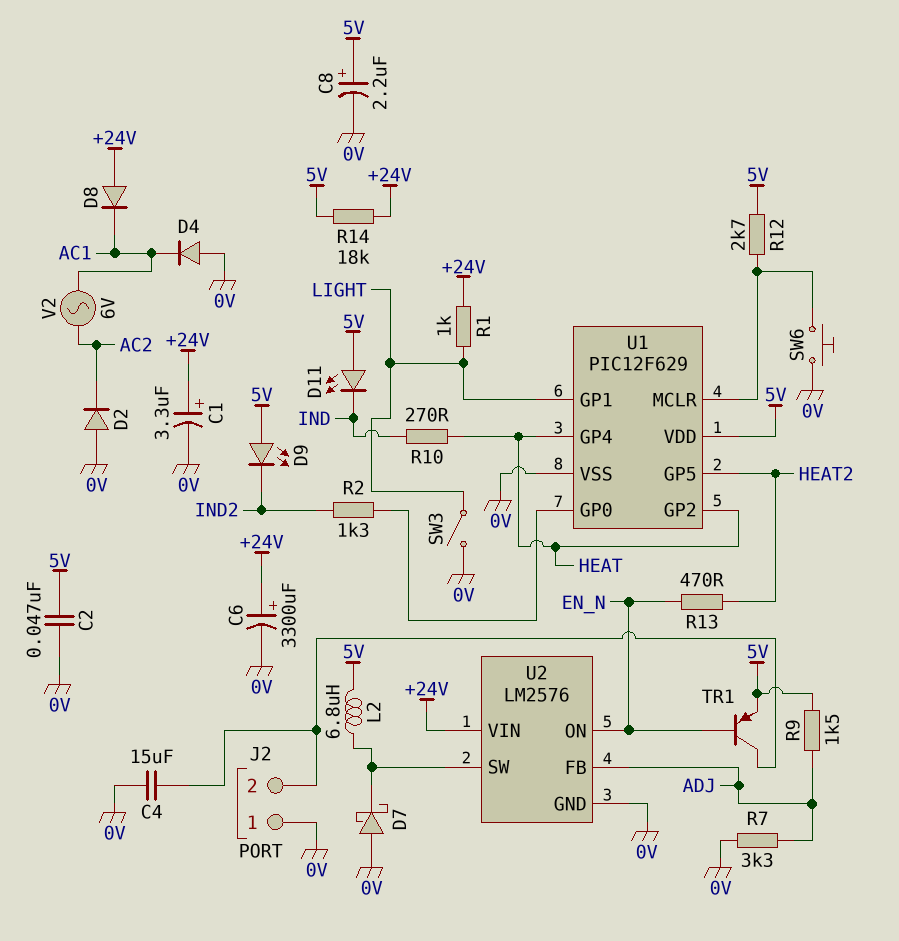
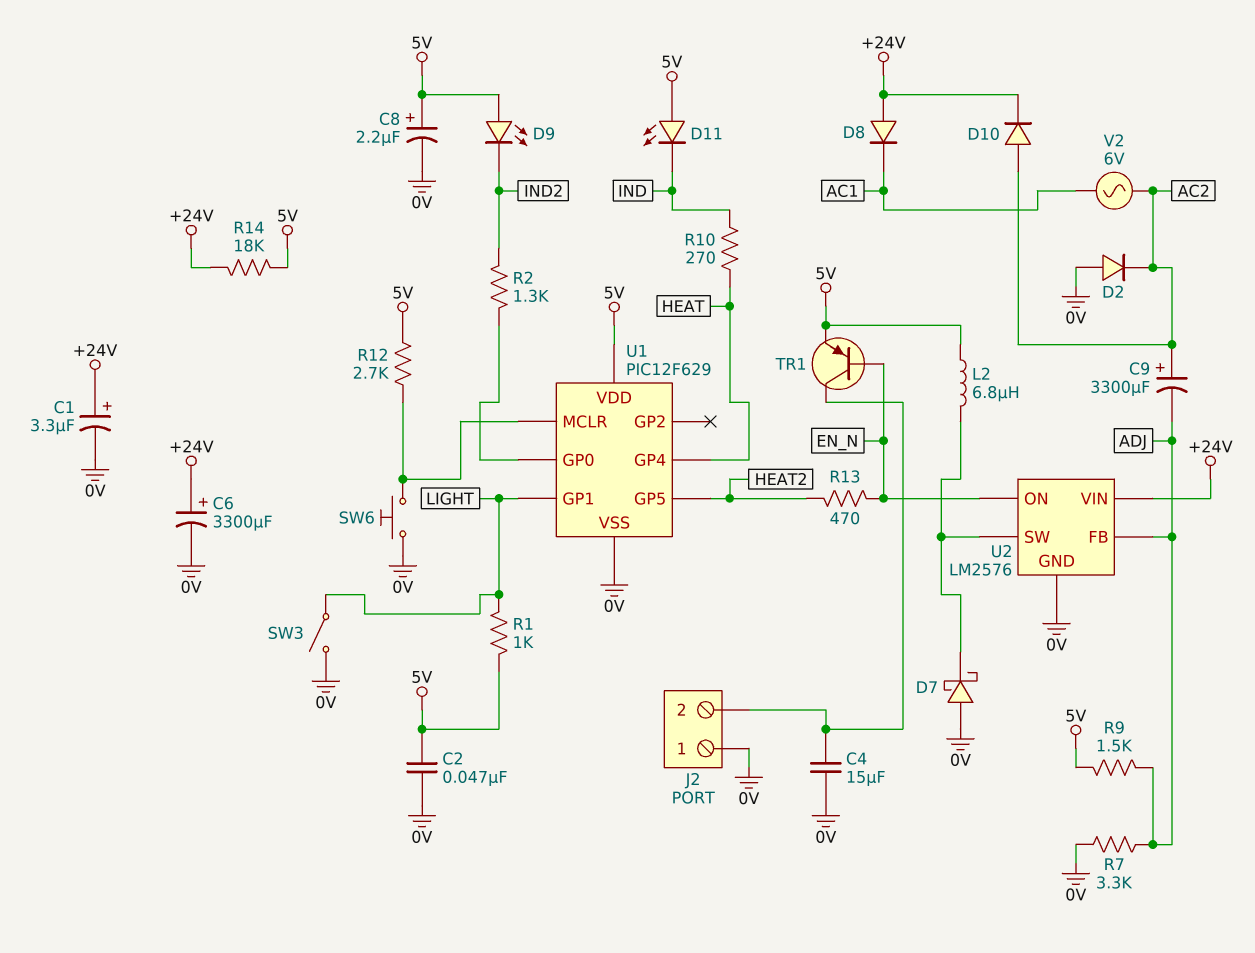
C9: none -> 3300uF (plus AC2, minus ADJ)
D4: diode (A 0V, K AC1) -> none
D10: none -> diode (A AC2, K +24V)
R1: 1k (+24V, LIGHT) -> 1k (5V, LIGHT)
U1 pin GP2: HEAT -> none

